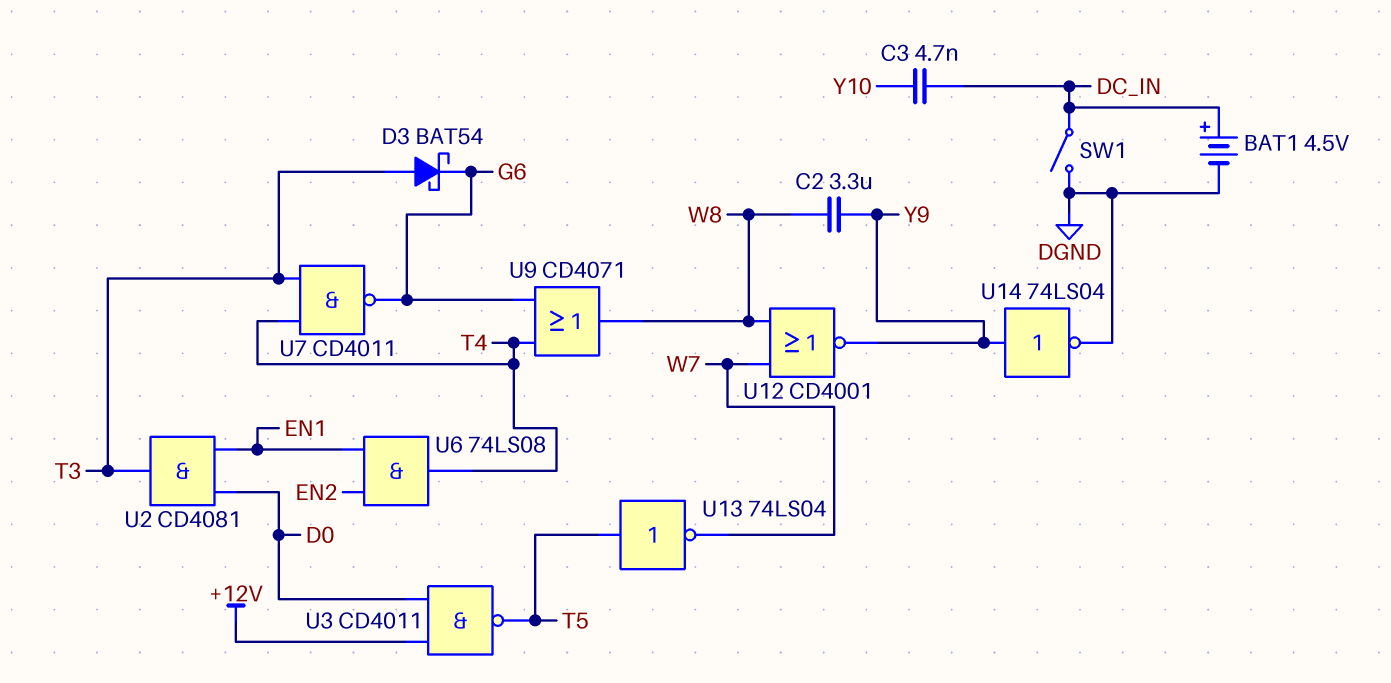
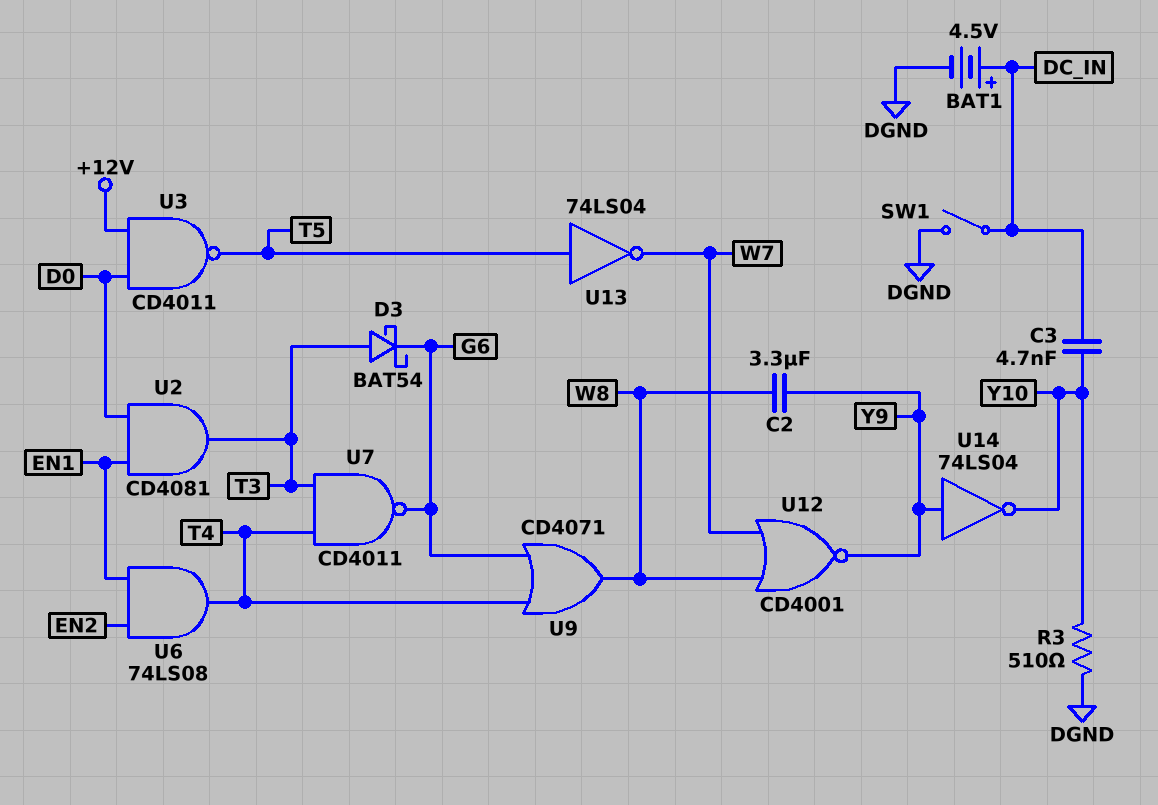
R3: none -> 510 (DGND, Y10)
U14: NOT 74LS04 (in Y9, out DGND) -> NOT 74LS04 (in Y9, out Y10)

